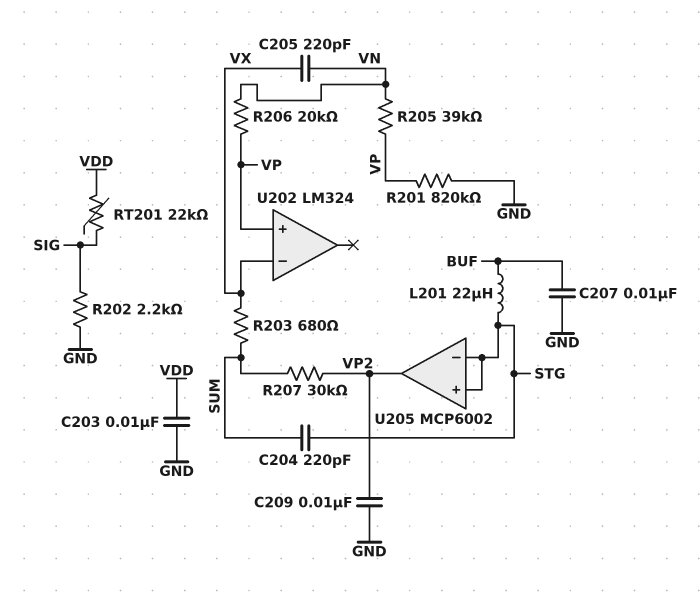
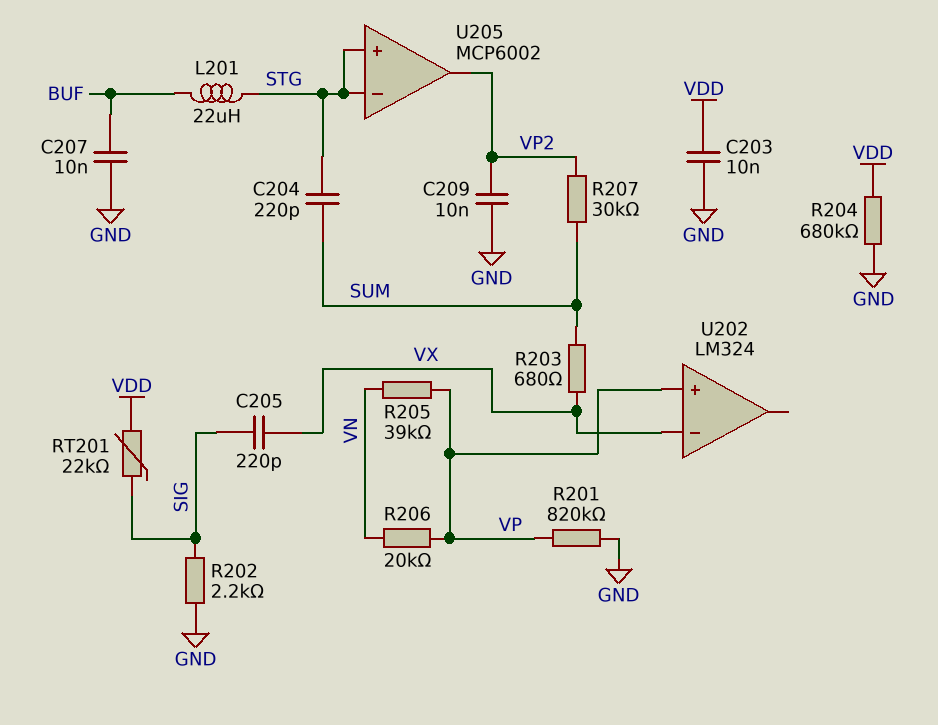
C205: 220pF (VN, VX) -> 220pF (SIG, VX)
R204: none -> 680k (GND, VDD)

